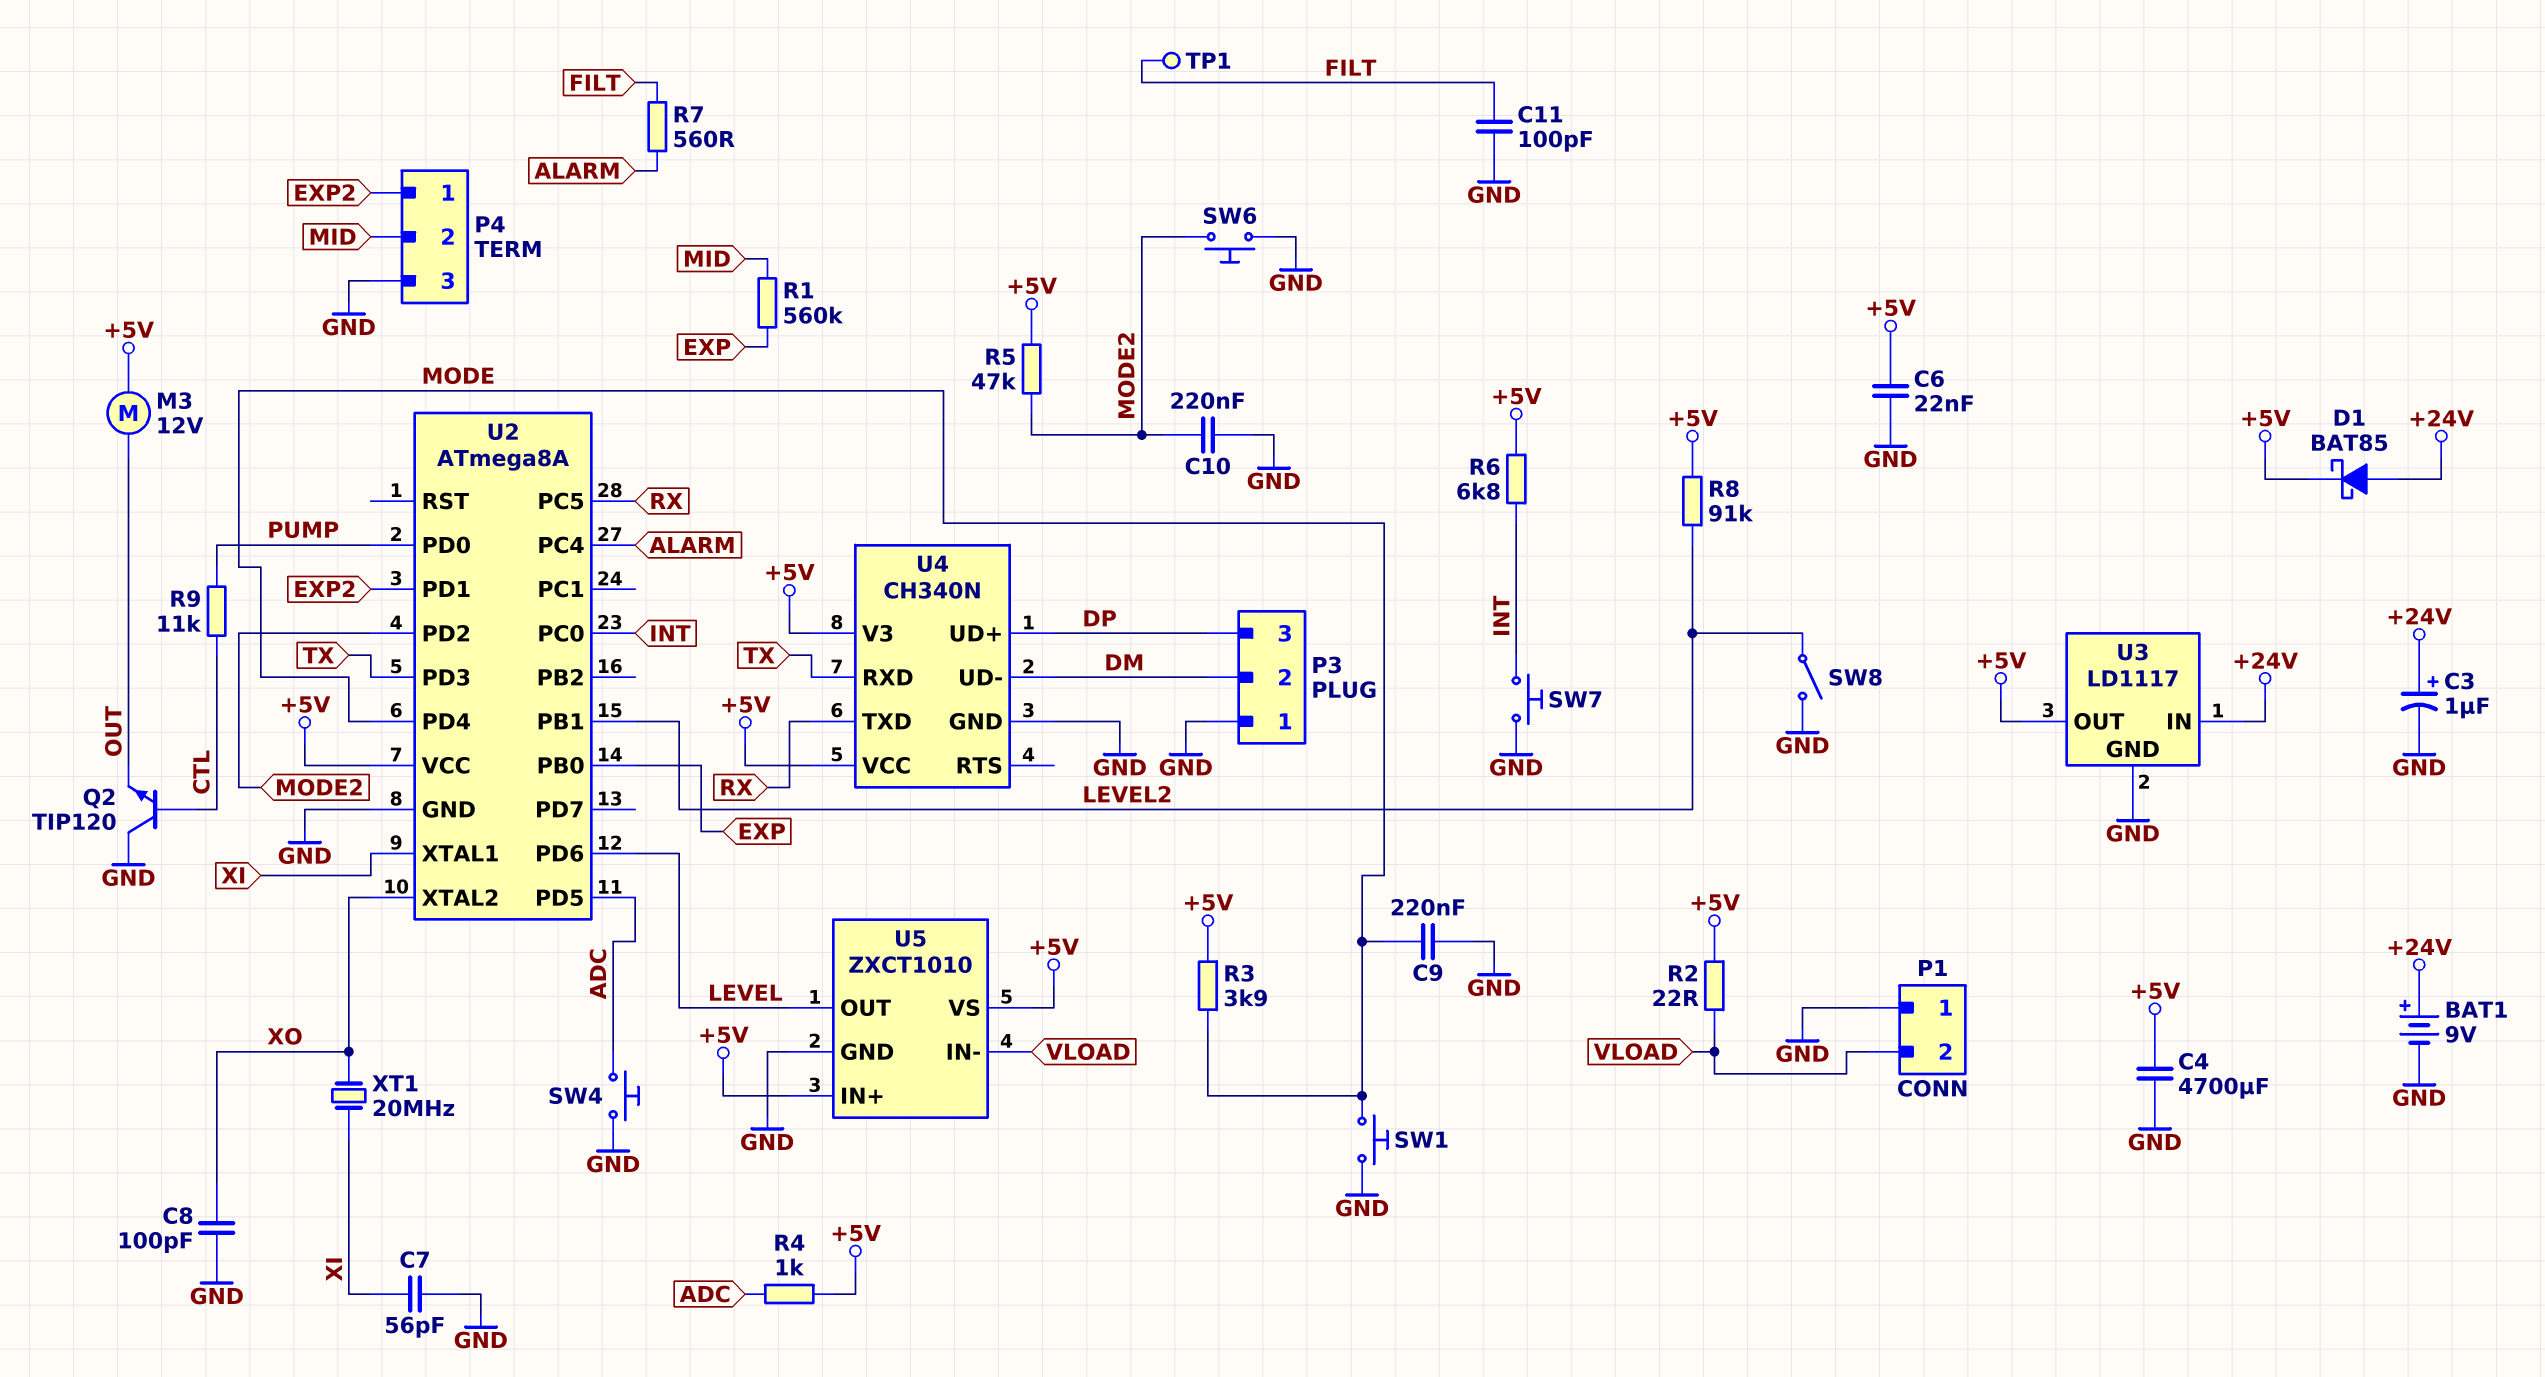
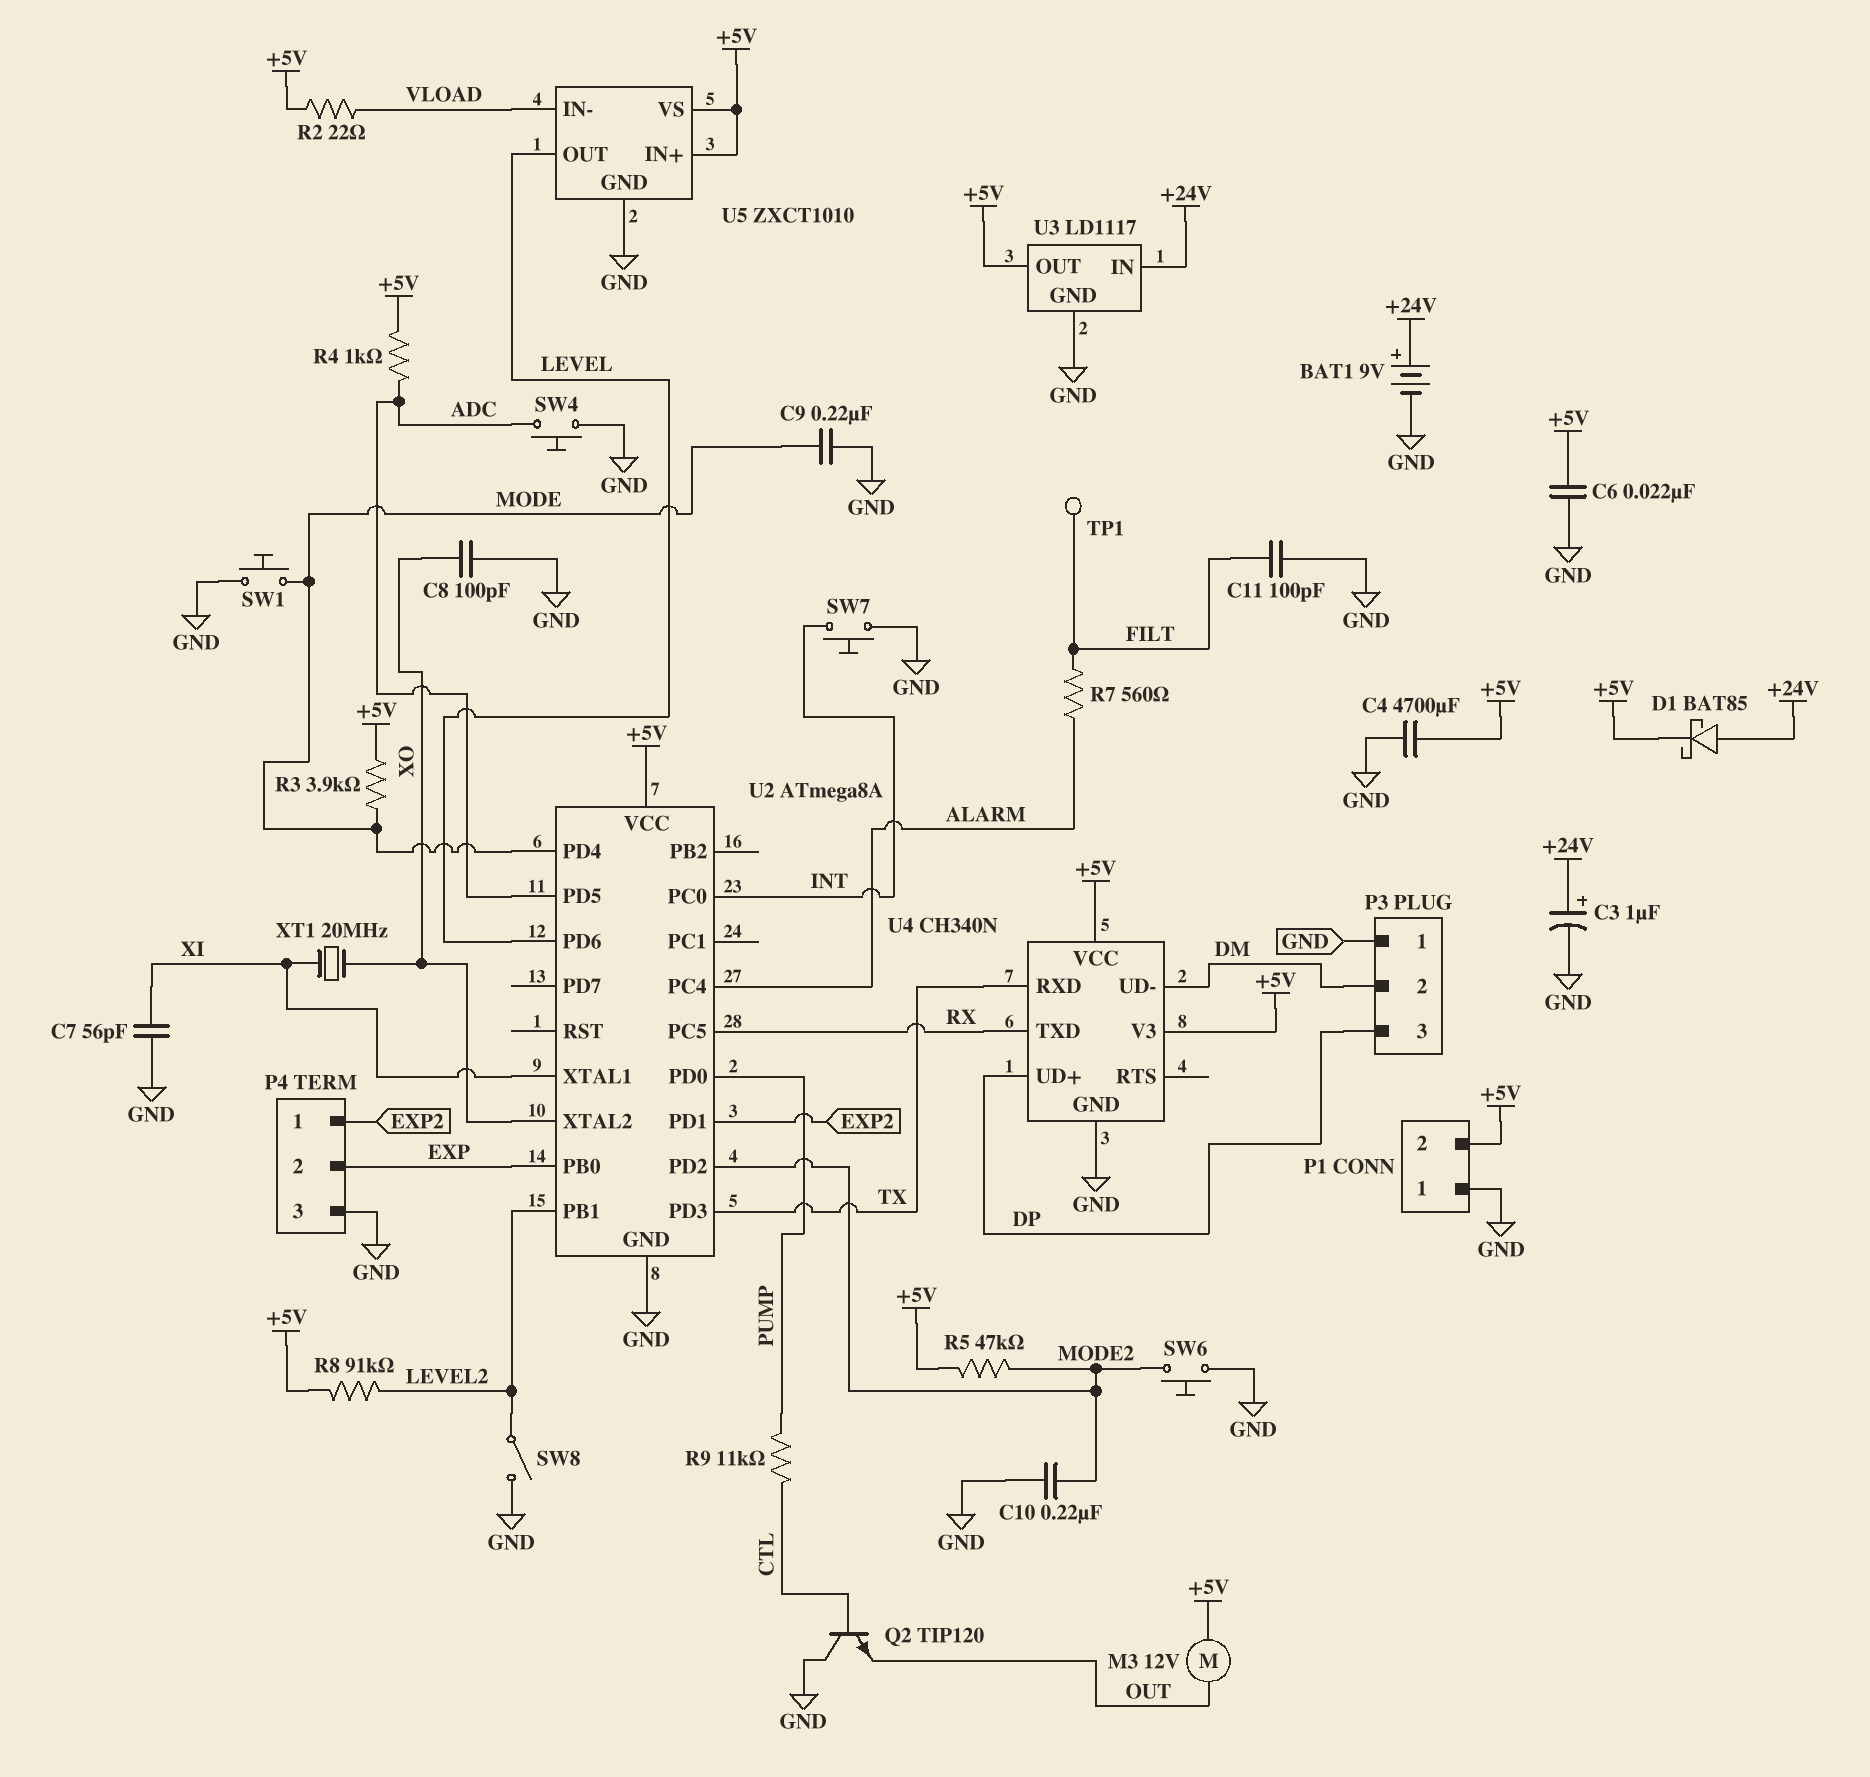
P1 pin 2: VLOAD -> +5V
P4 pin 2: MID -> EXP
R1: 560k (EXP, MID) -> none
R6: 6.8k (+5V, INT) -> none

